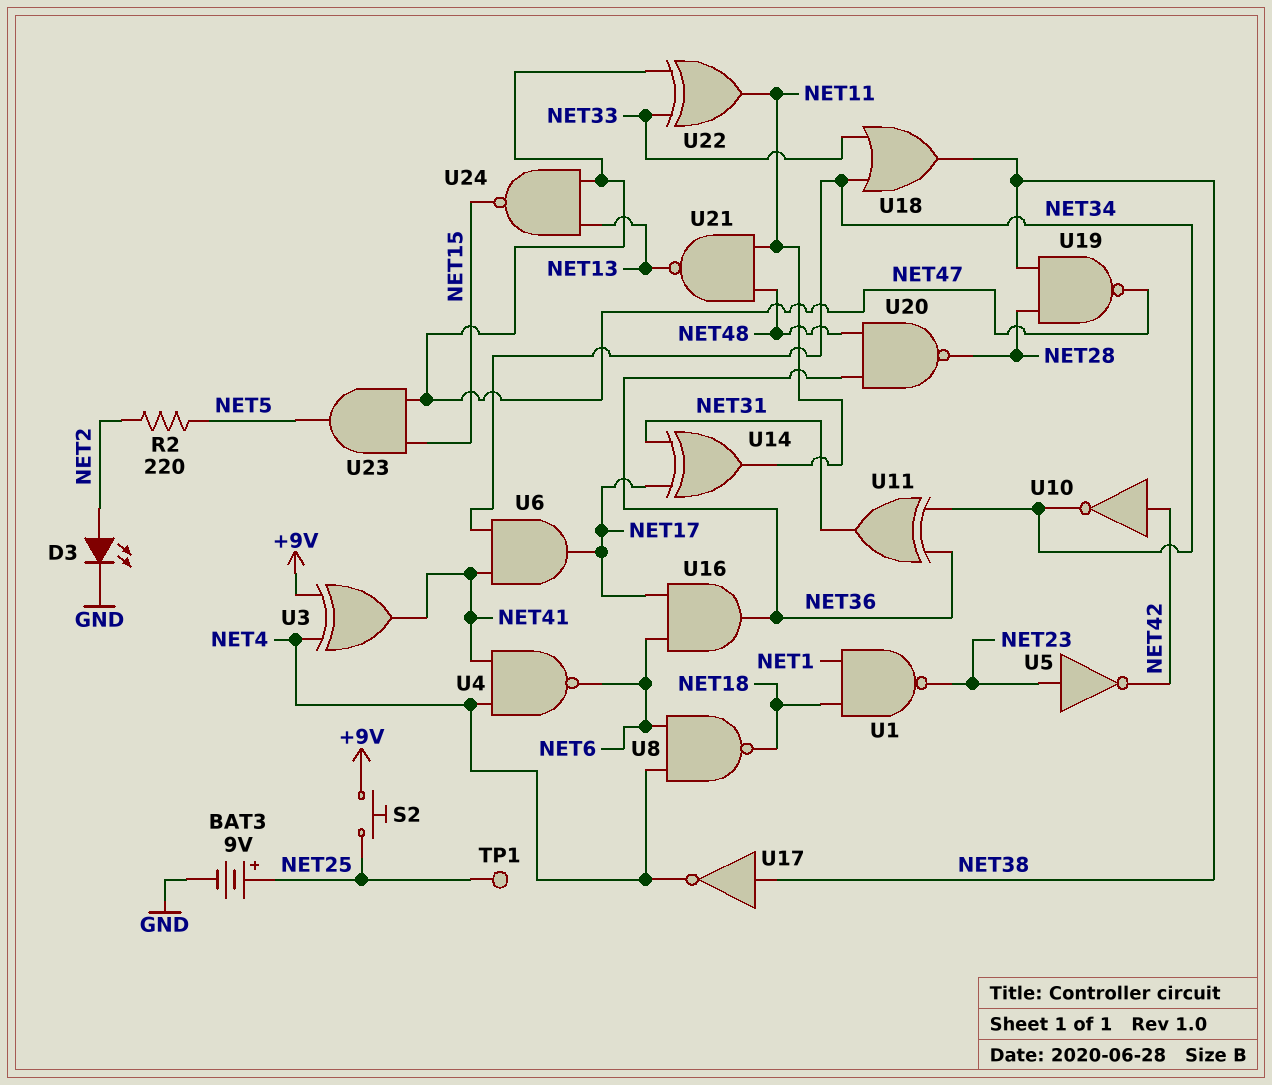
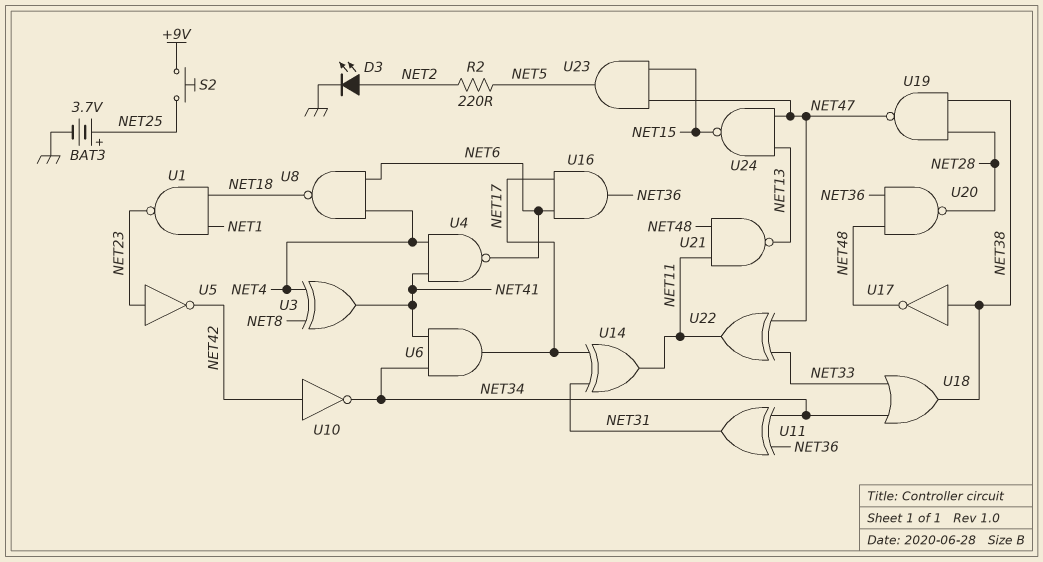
BAT3: 9V (plus NET25, minus GND) -> 3.7V (plus NET25, minus GND)
TP1: test point (NET25) -> none
U3: XOR (in +9V, in NET4, out NET41) -> XOR (in NET4, in NET8, out NET41)
U17: NOT (in NET38, out NET4) -> NOT (in NET38, out NET48)

